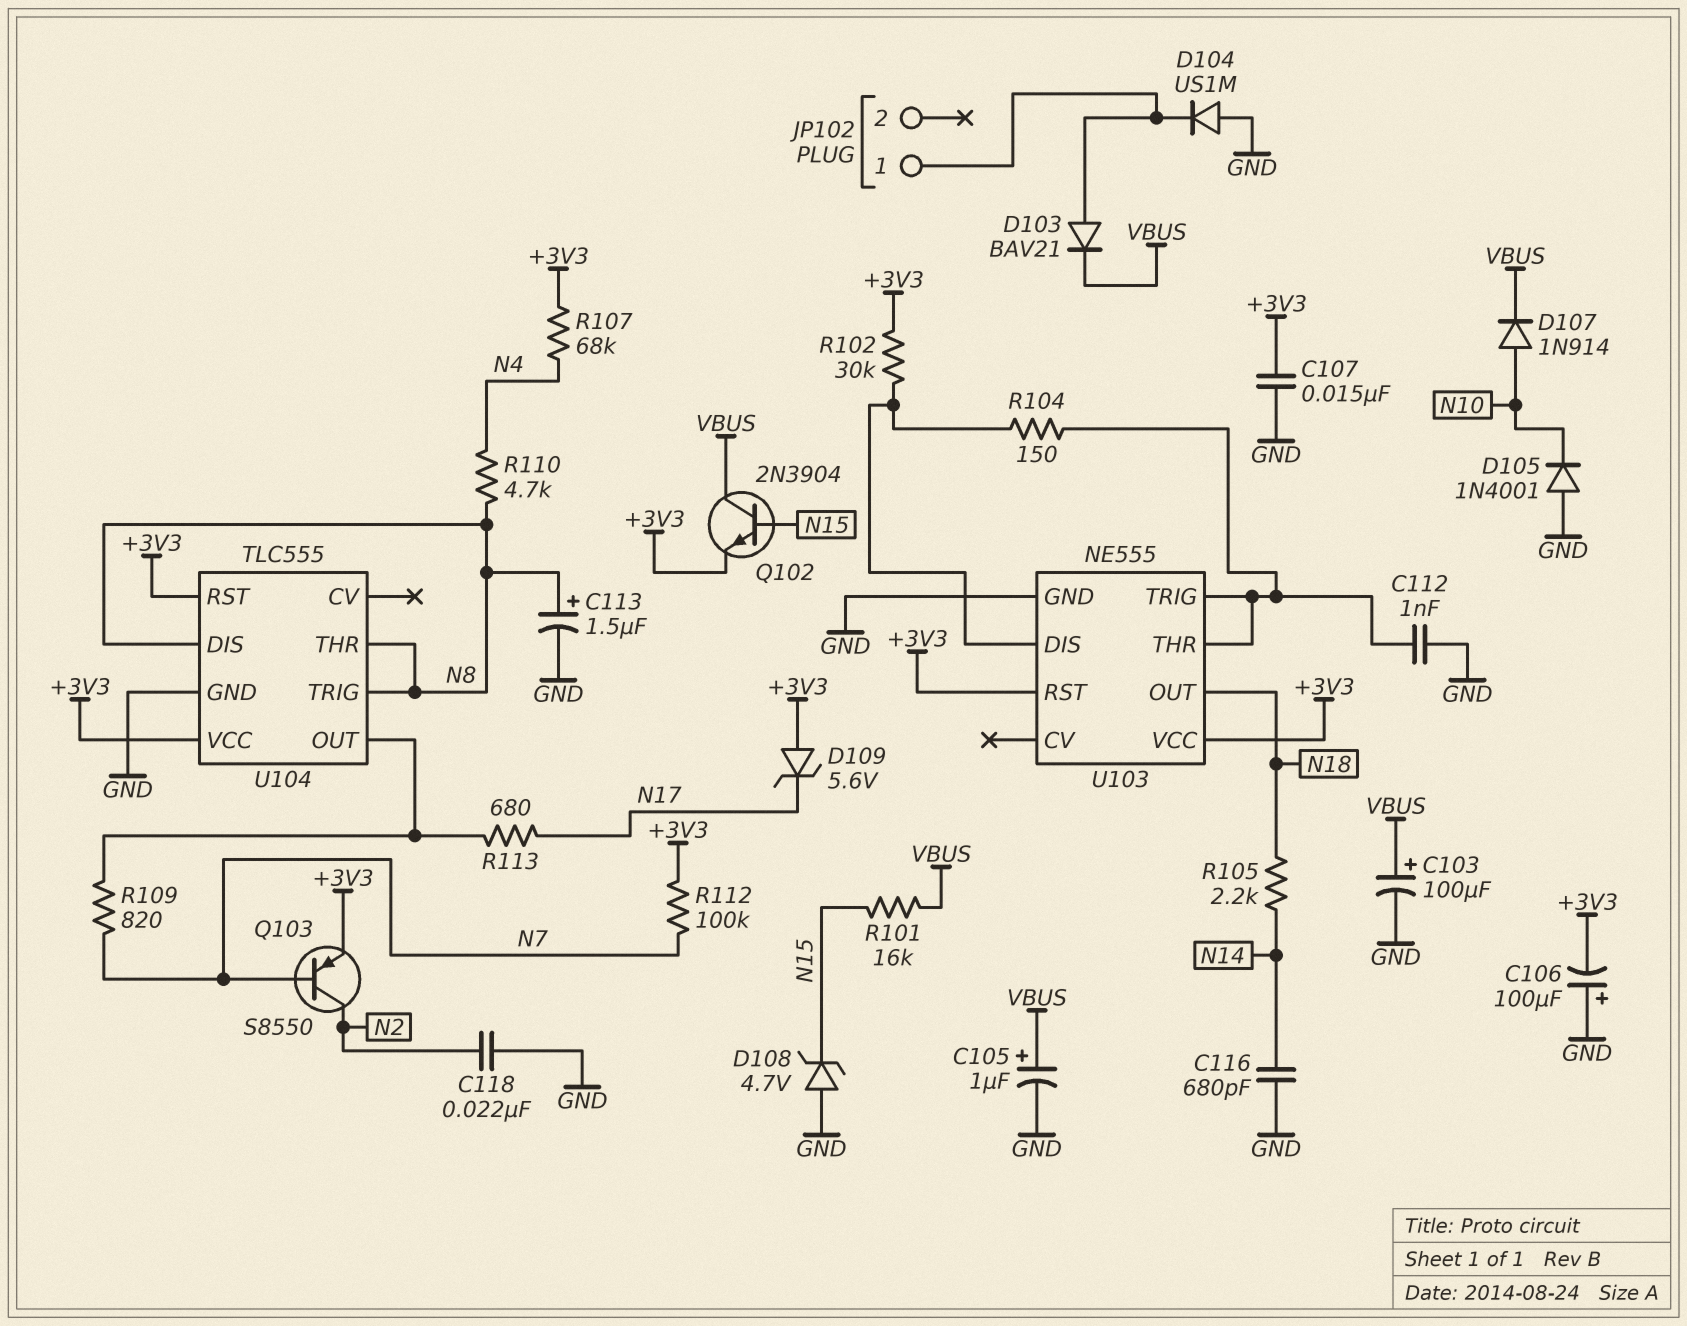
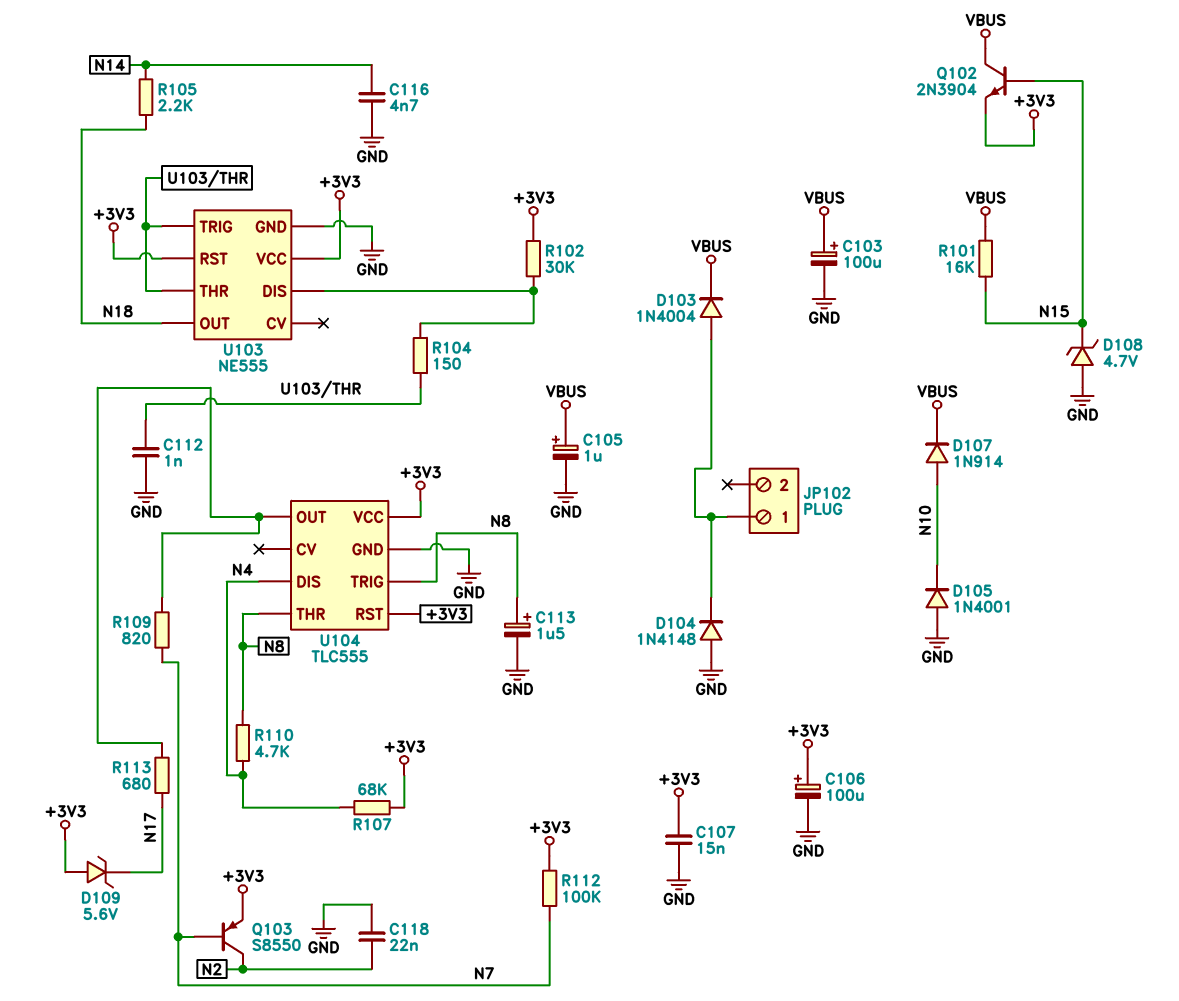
C106: 100uF (plus GND, minus +3V3) -> 100uF (plus +3V3, minus GND)
C116: 680pF (GND, N14) -> 4.7nF (GND, N14)
D103: diode BAV21 (A JP102/1, K VBUS) -> diode 1N4004 (A JP102/1, K VBUS)
D104: diode US1M (A GND, K JP102/1) -> diode 1N4148 (A GND, K JP102/1)
U104 pin DIS: N8 -> N4

